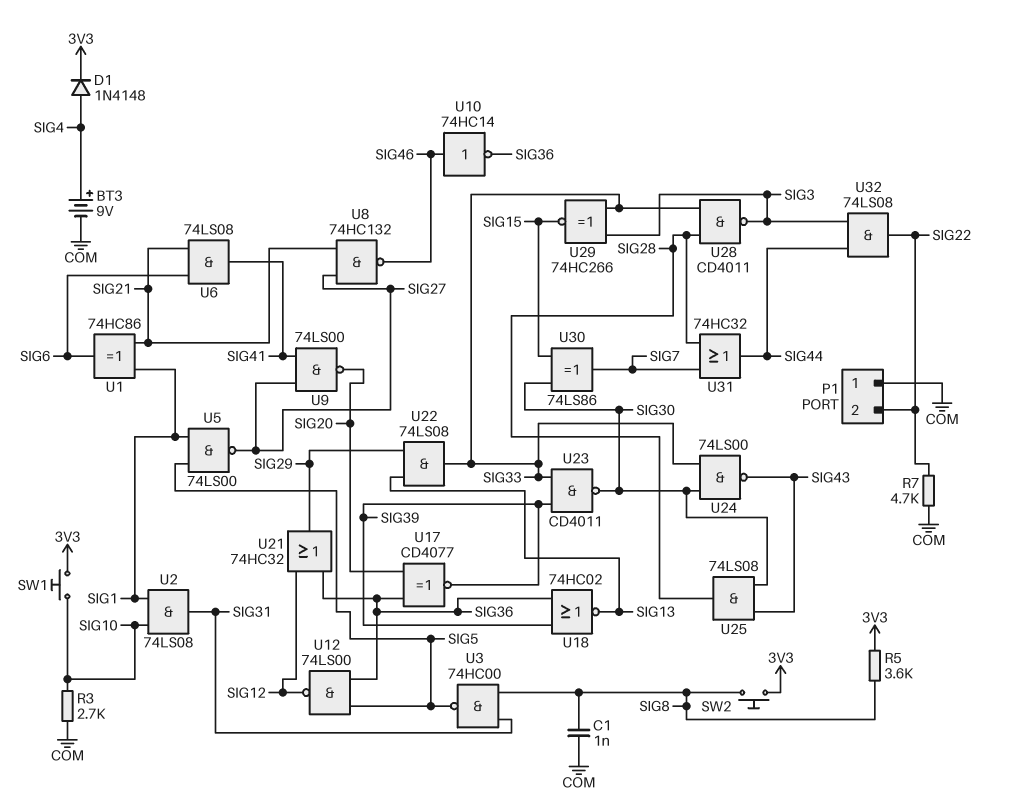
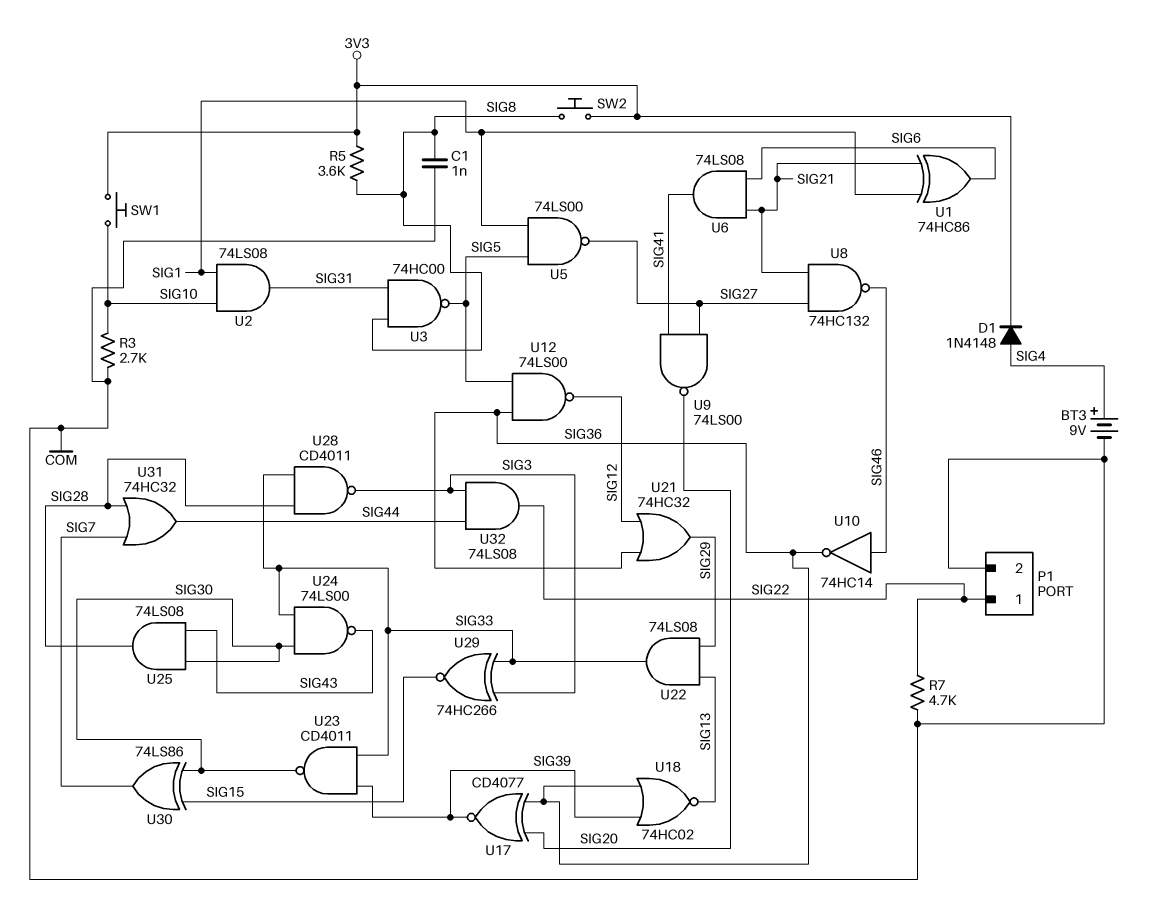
P1 pin 1: COM -> SIG22
P1 pin 2: SIG22 -> COM

